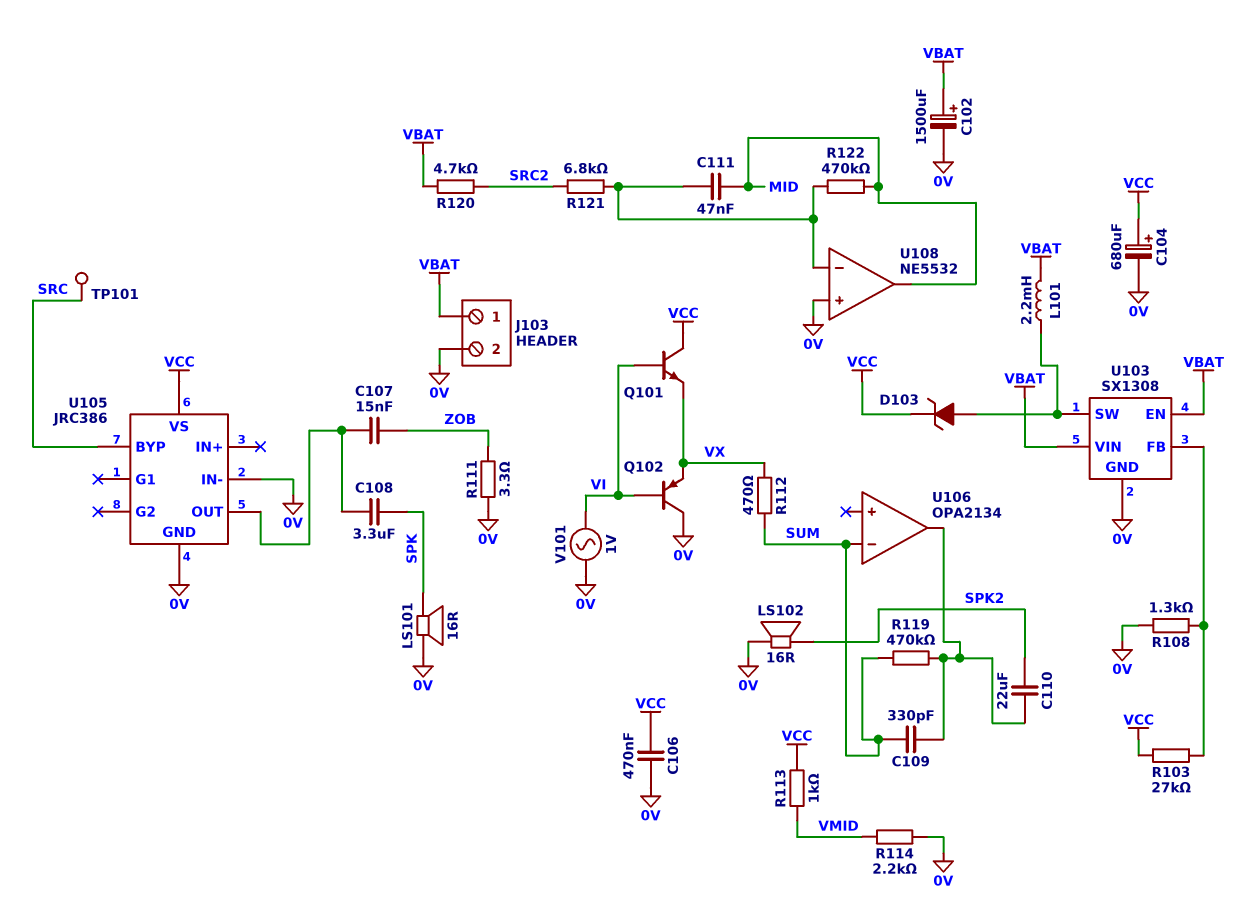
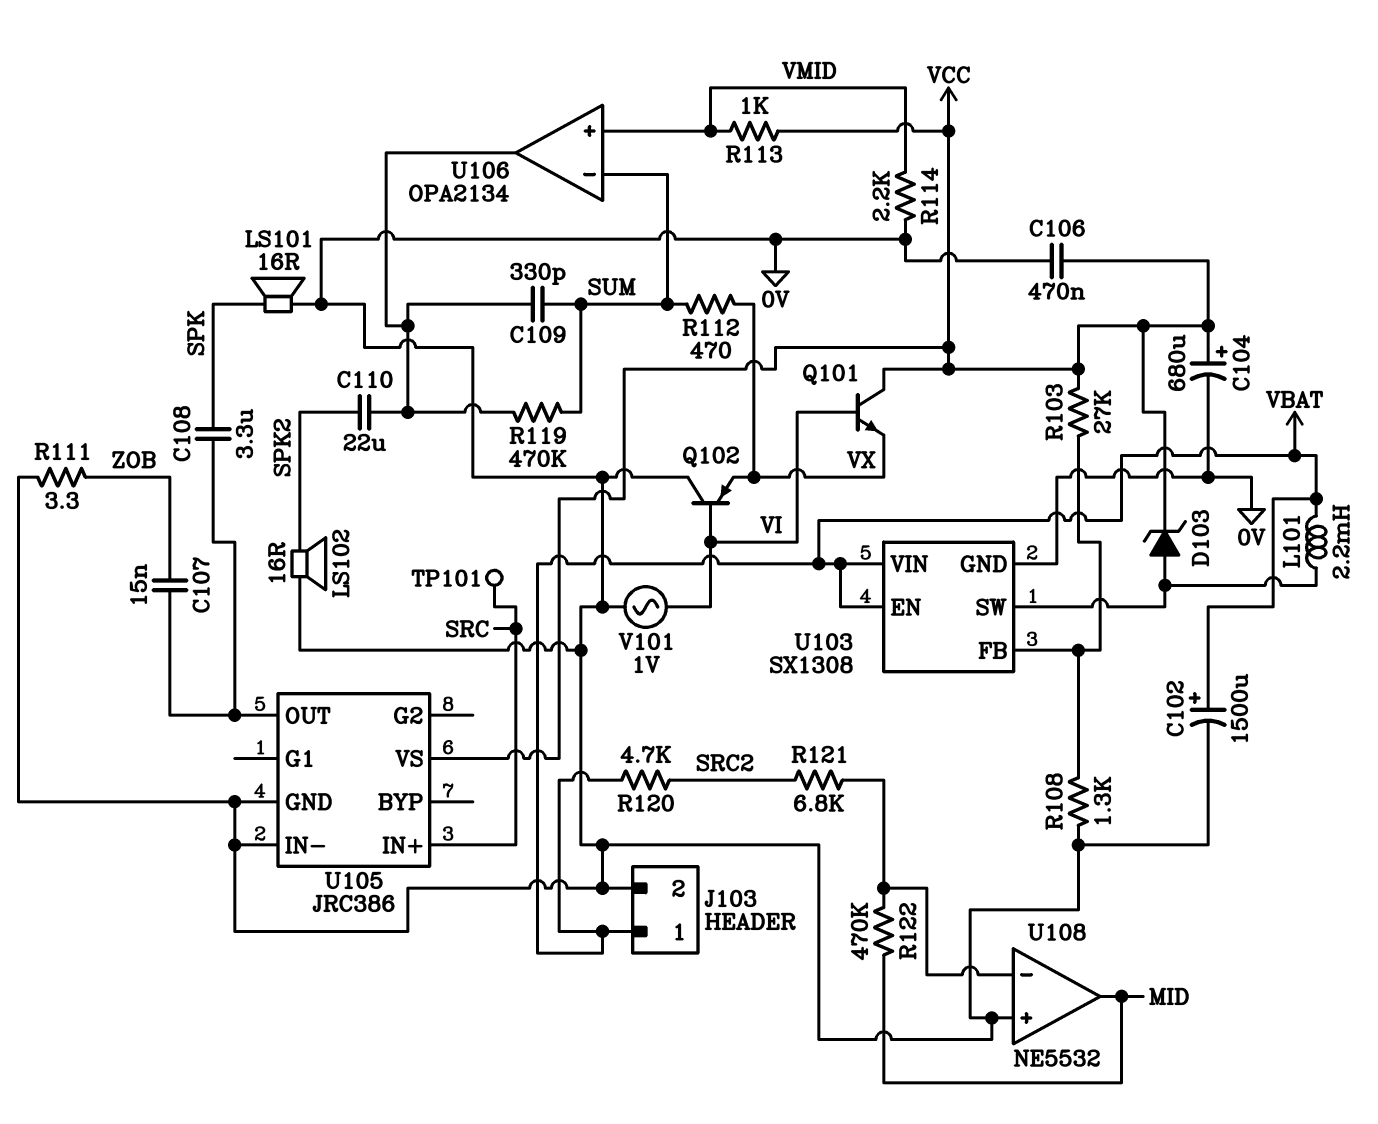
C111: 47nF (MID, U108/in-) -> none
U105 pin BYP: SRC -> none
U105 pin IN+: none -> SRC
U106 pin in+: none -> VMID

